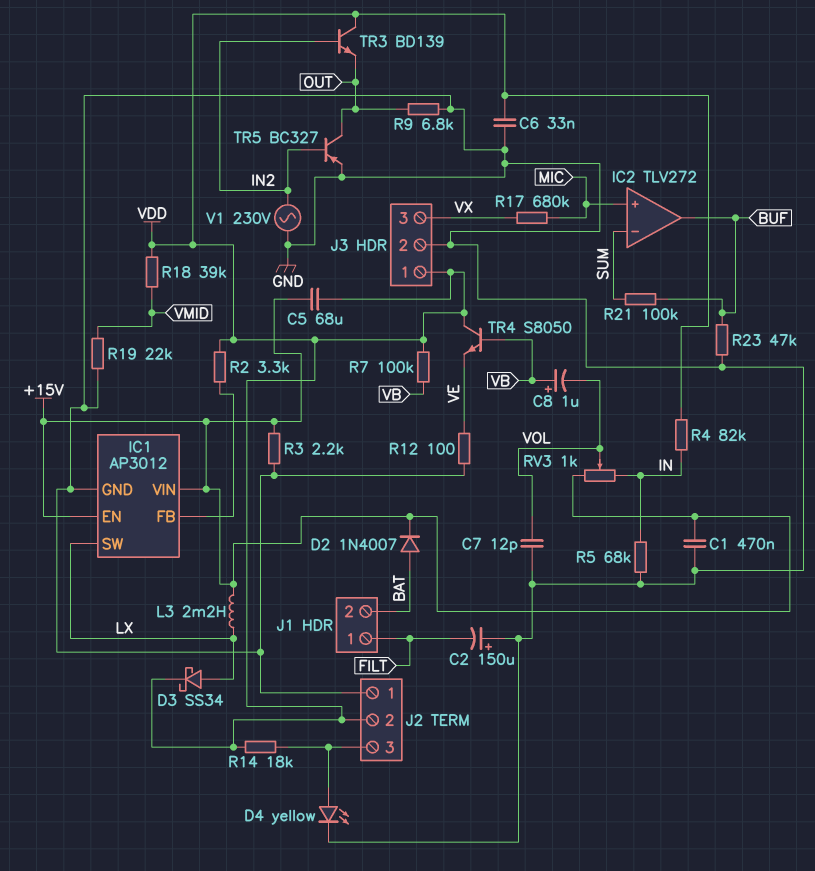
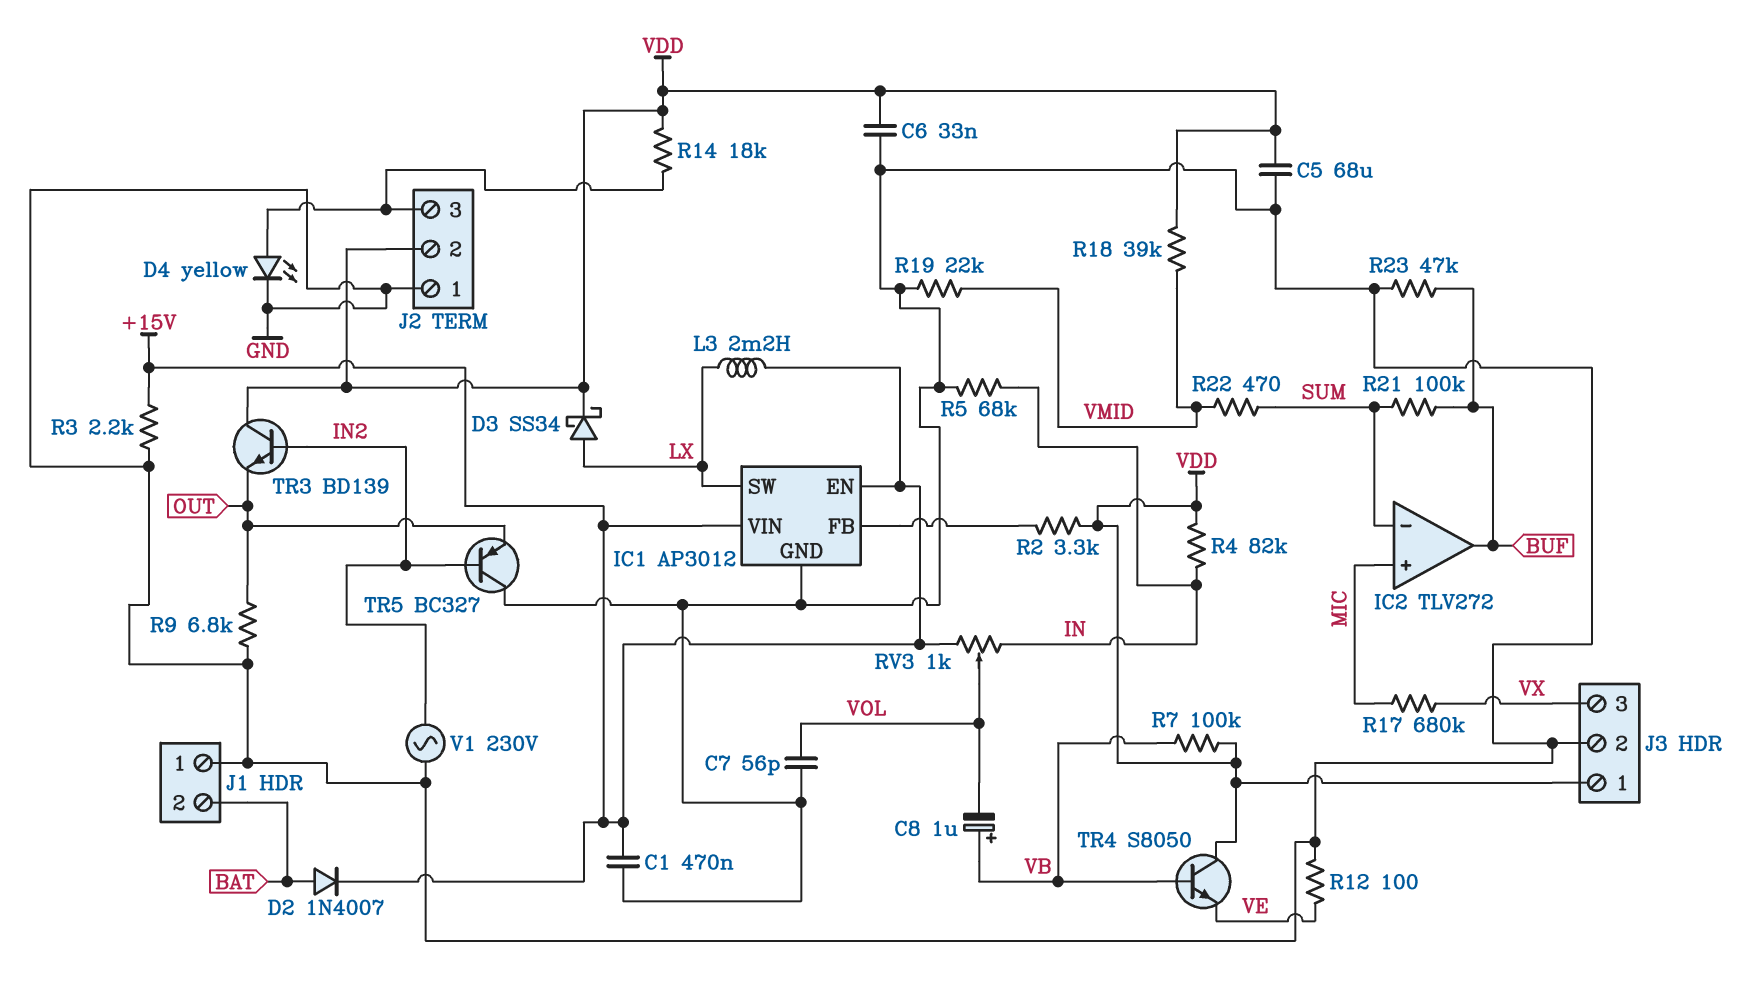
C2: 150uF (plus GND, minus FILT) -> none
C5: 68uF (+15V, VDD) -> 68uF (GND, VDD)
C7: 12pF (GND, VOL) -> 56pF (GND, VOL)
J1 pin 1: FILT -> GND
R22: none -> 470 (SUM, VMID)
TR5: PNP BC327 (B IN2, C OUT, E GND) -> PNP BC327 (B IN2, C GND, E OUT)

